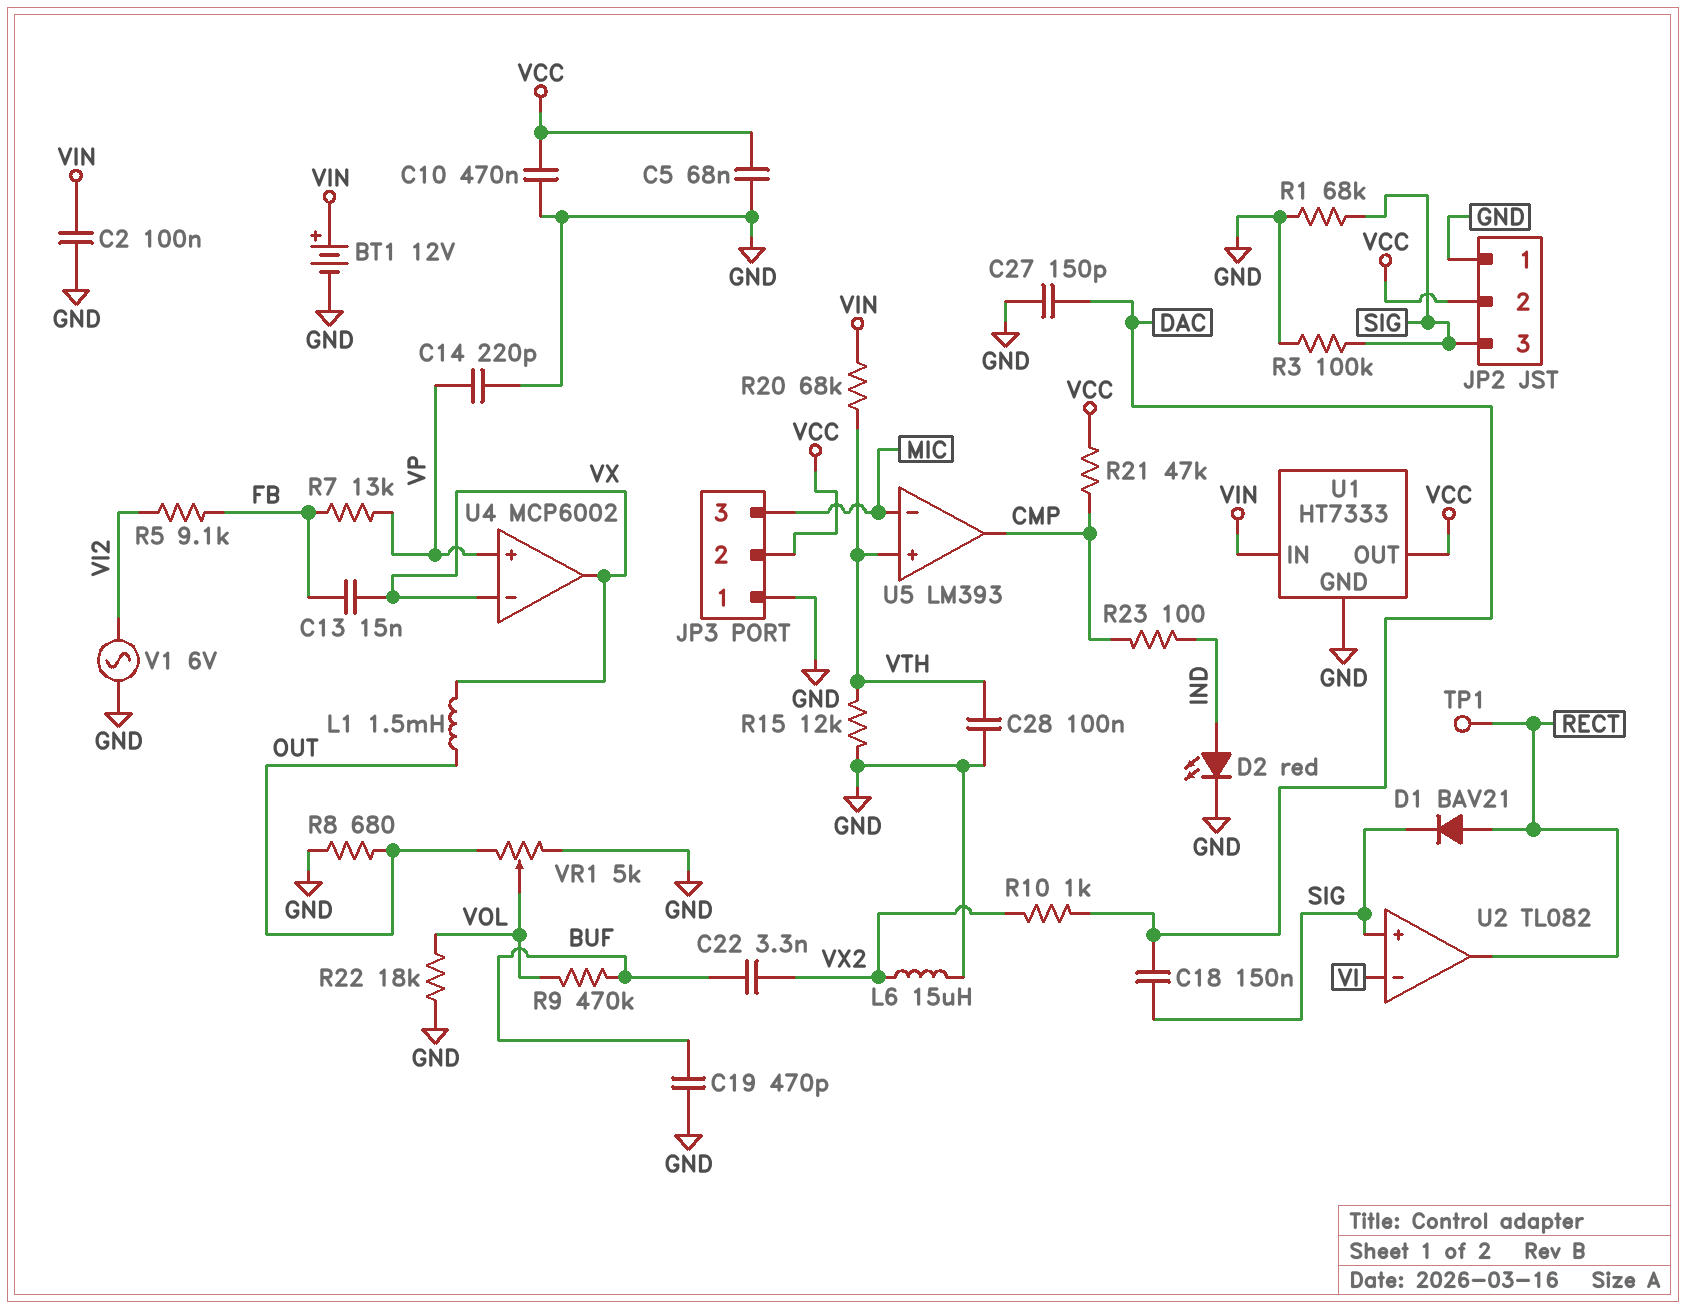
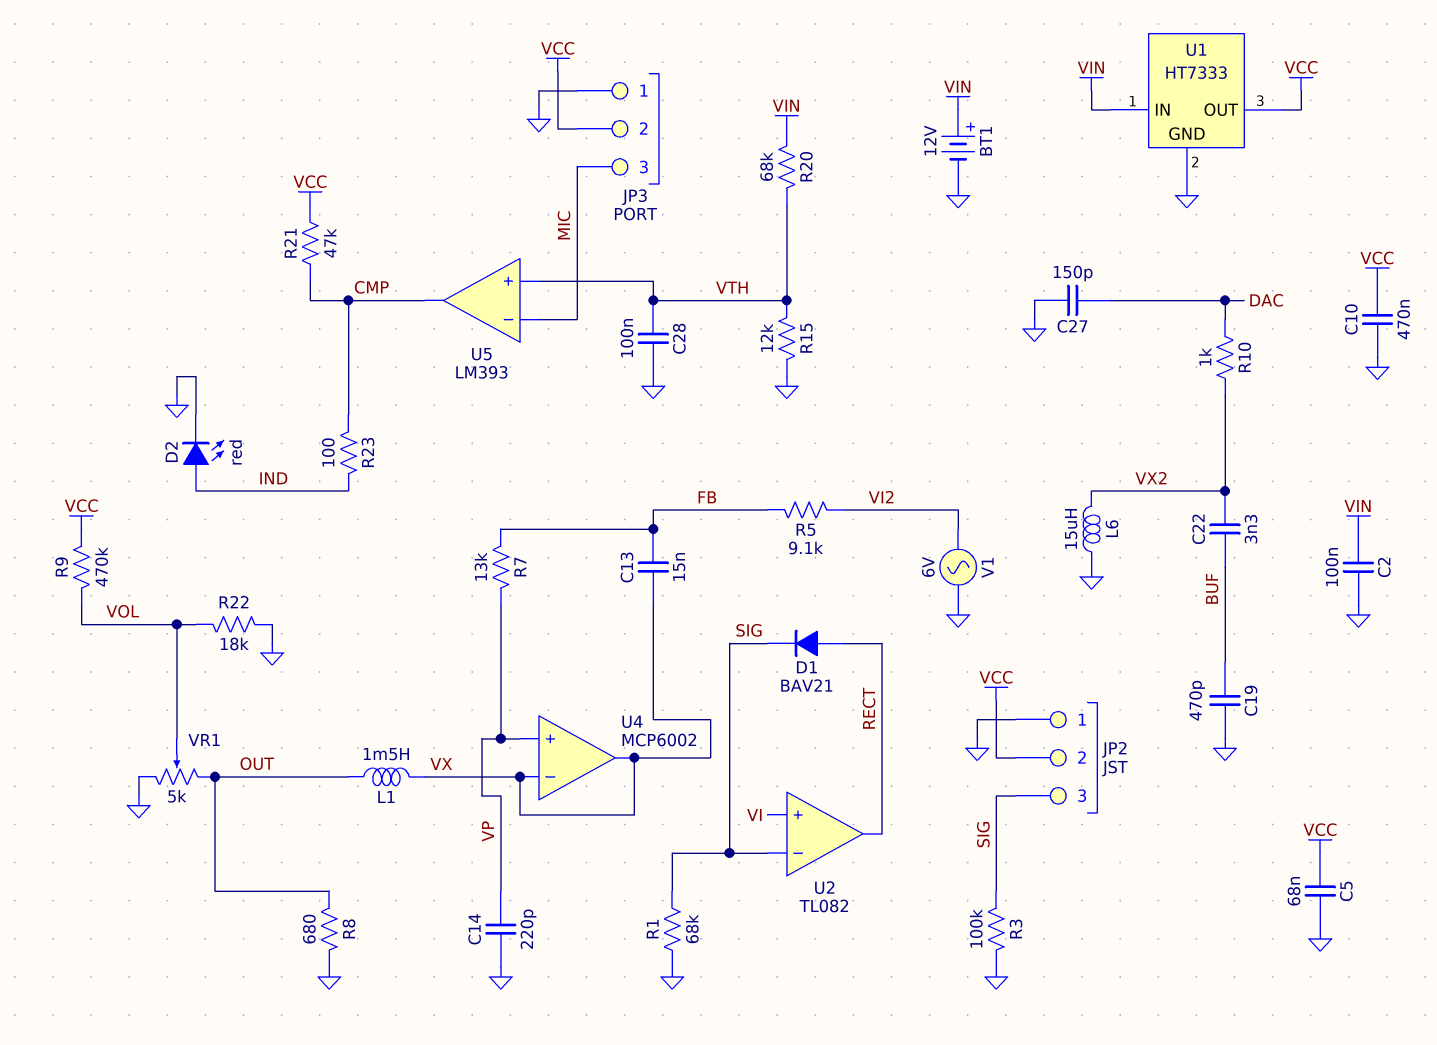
C18: 150nF (DAC, SIG) -> none
R9: 470k (BUF, VOL) -> 470k (VCC, VOL)
TP1: test point (RECT) -> none
U2 pin in+: SIG -> VI
U2 pin in-: VI -> SIG

